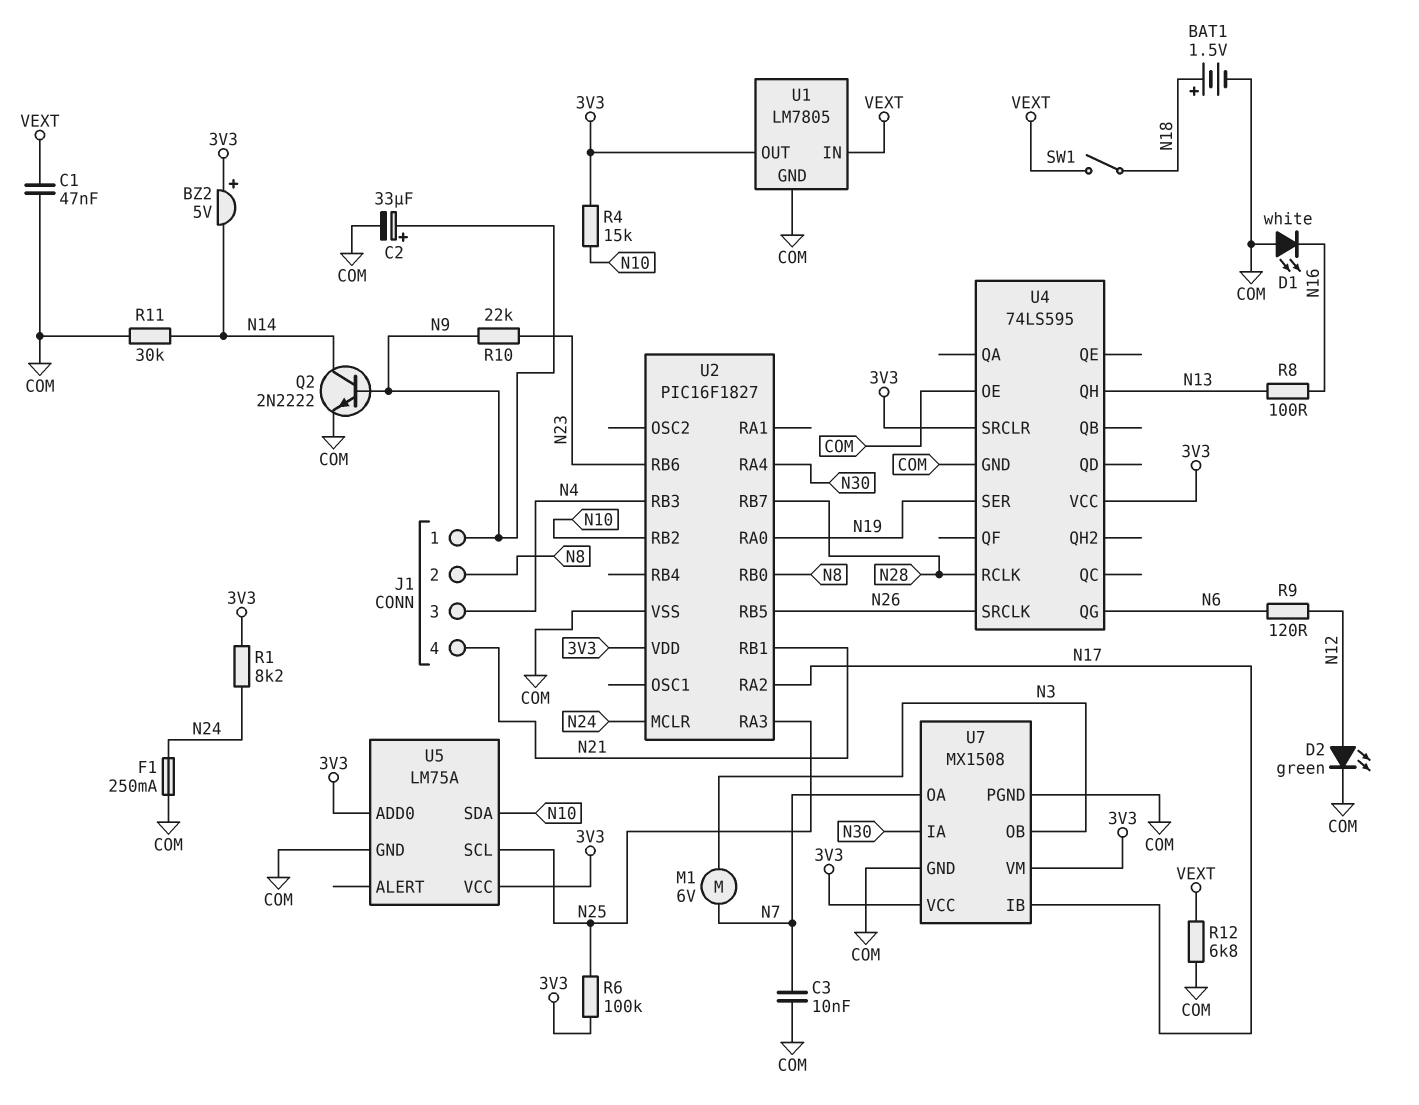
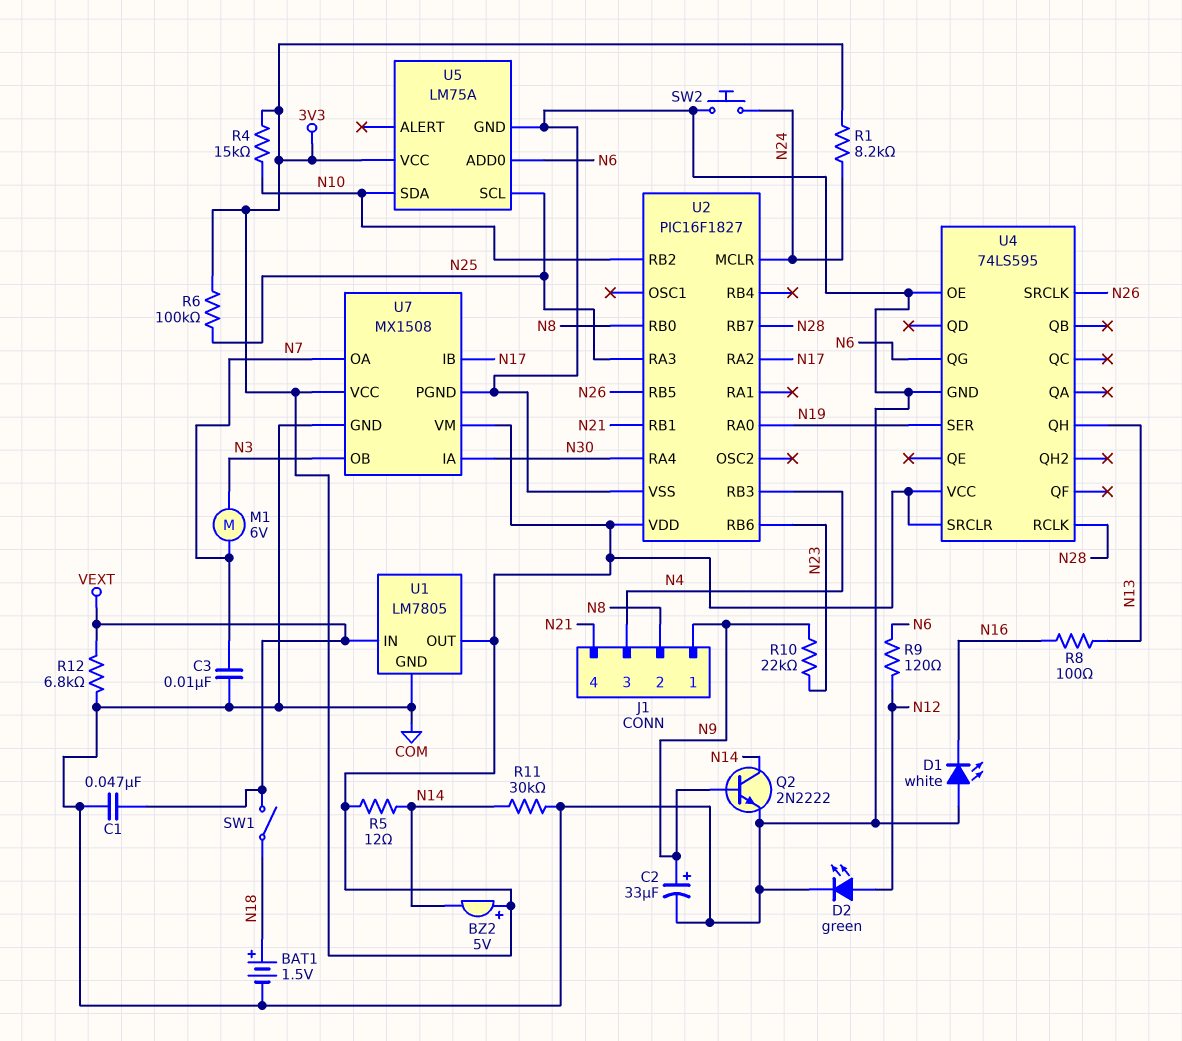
F1: 250mA (COM, N24) -> none
R5: none -> 12 (3V3, N14)
SW2: none -> button (COM, N24)
U5 pin ADD0: 3V3 -> N6

